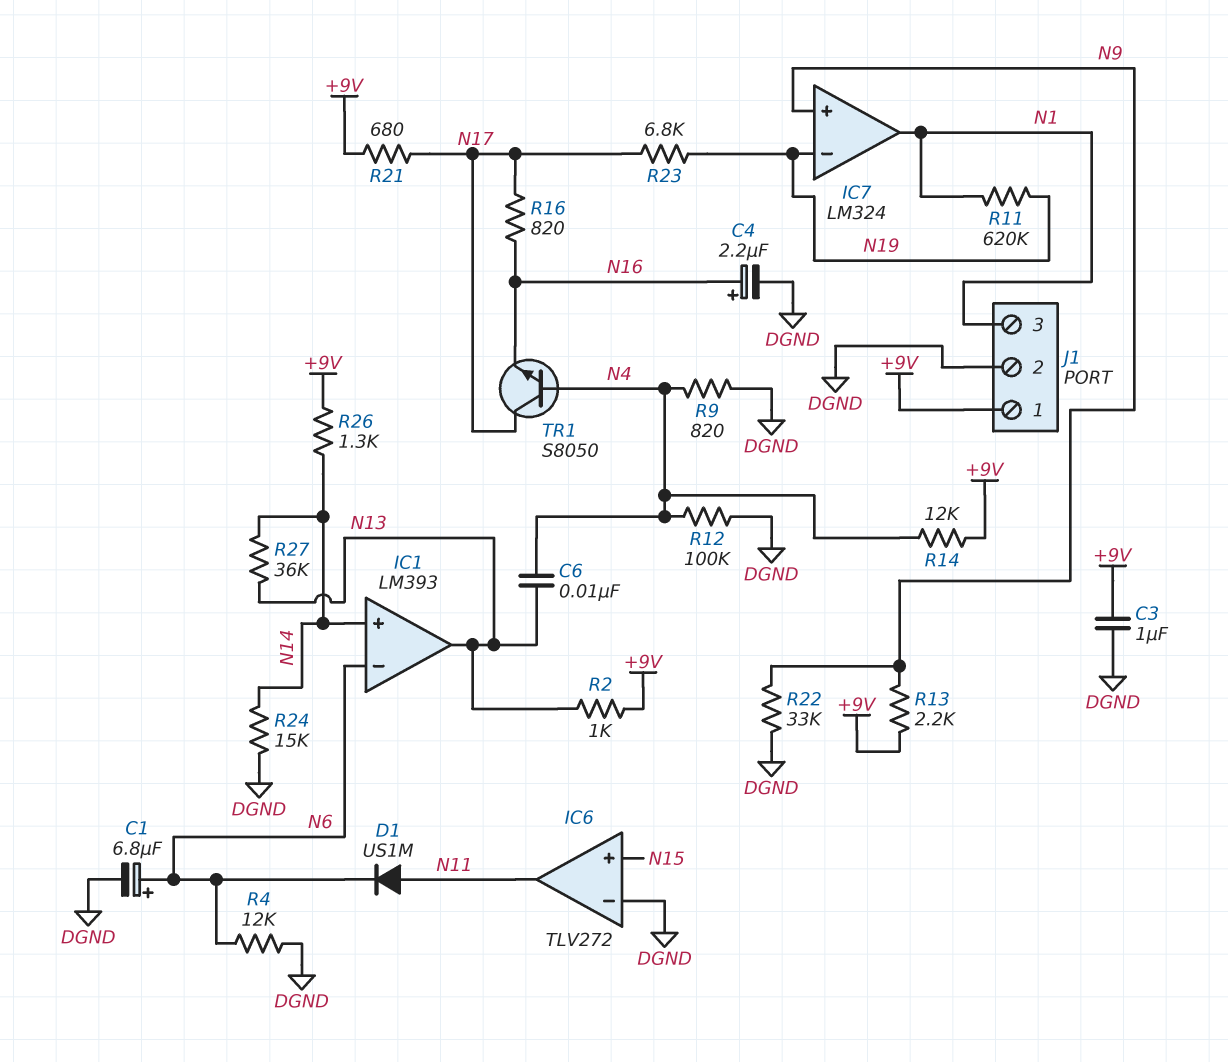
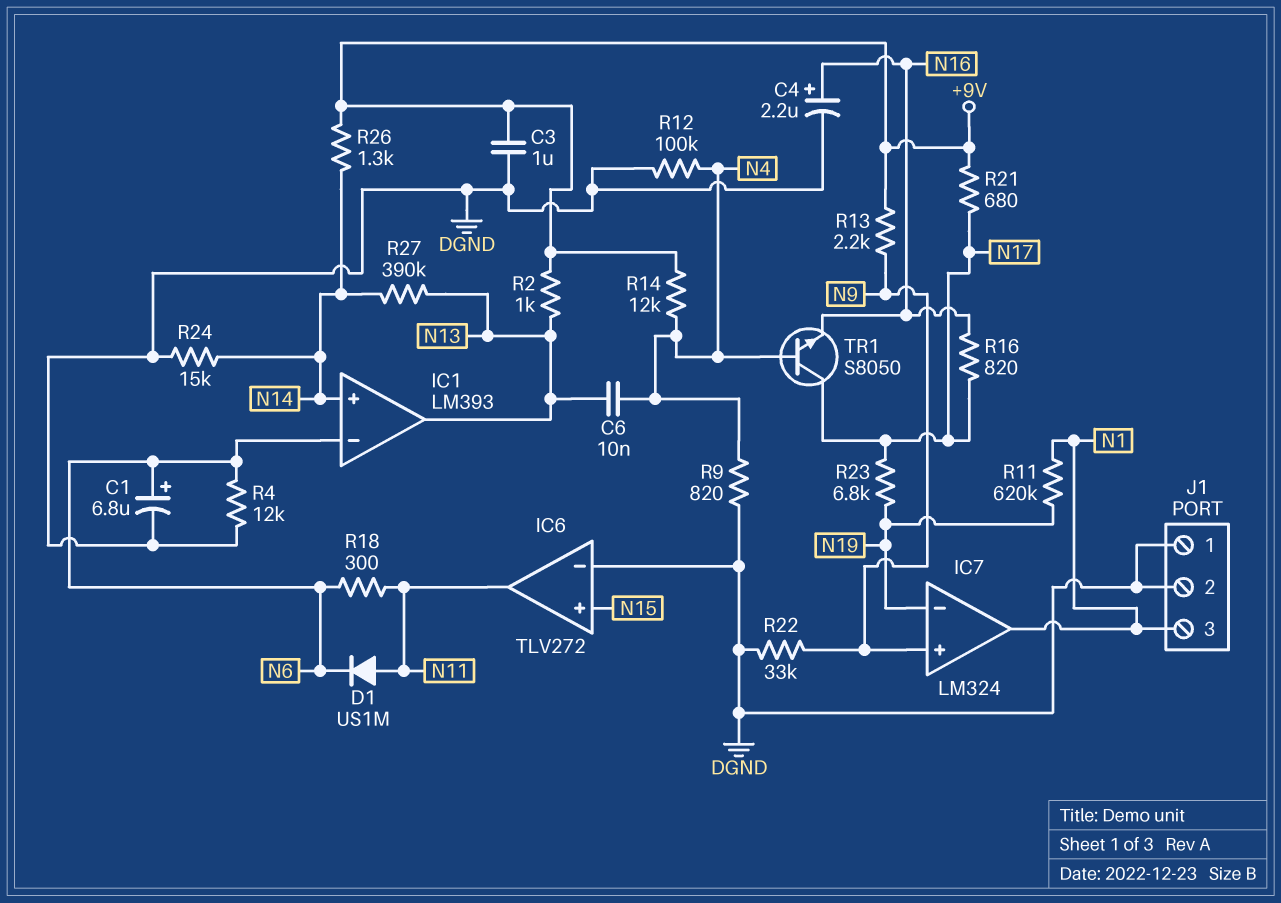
J1 pin 1: +9V -> DGND
R18: none -> 300 (N6, N11)
R27: 36k (N13, N14) -> 390k (N13, N14)

